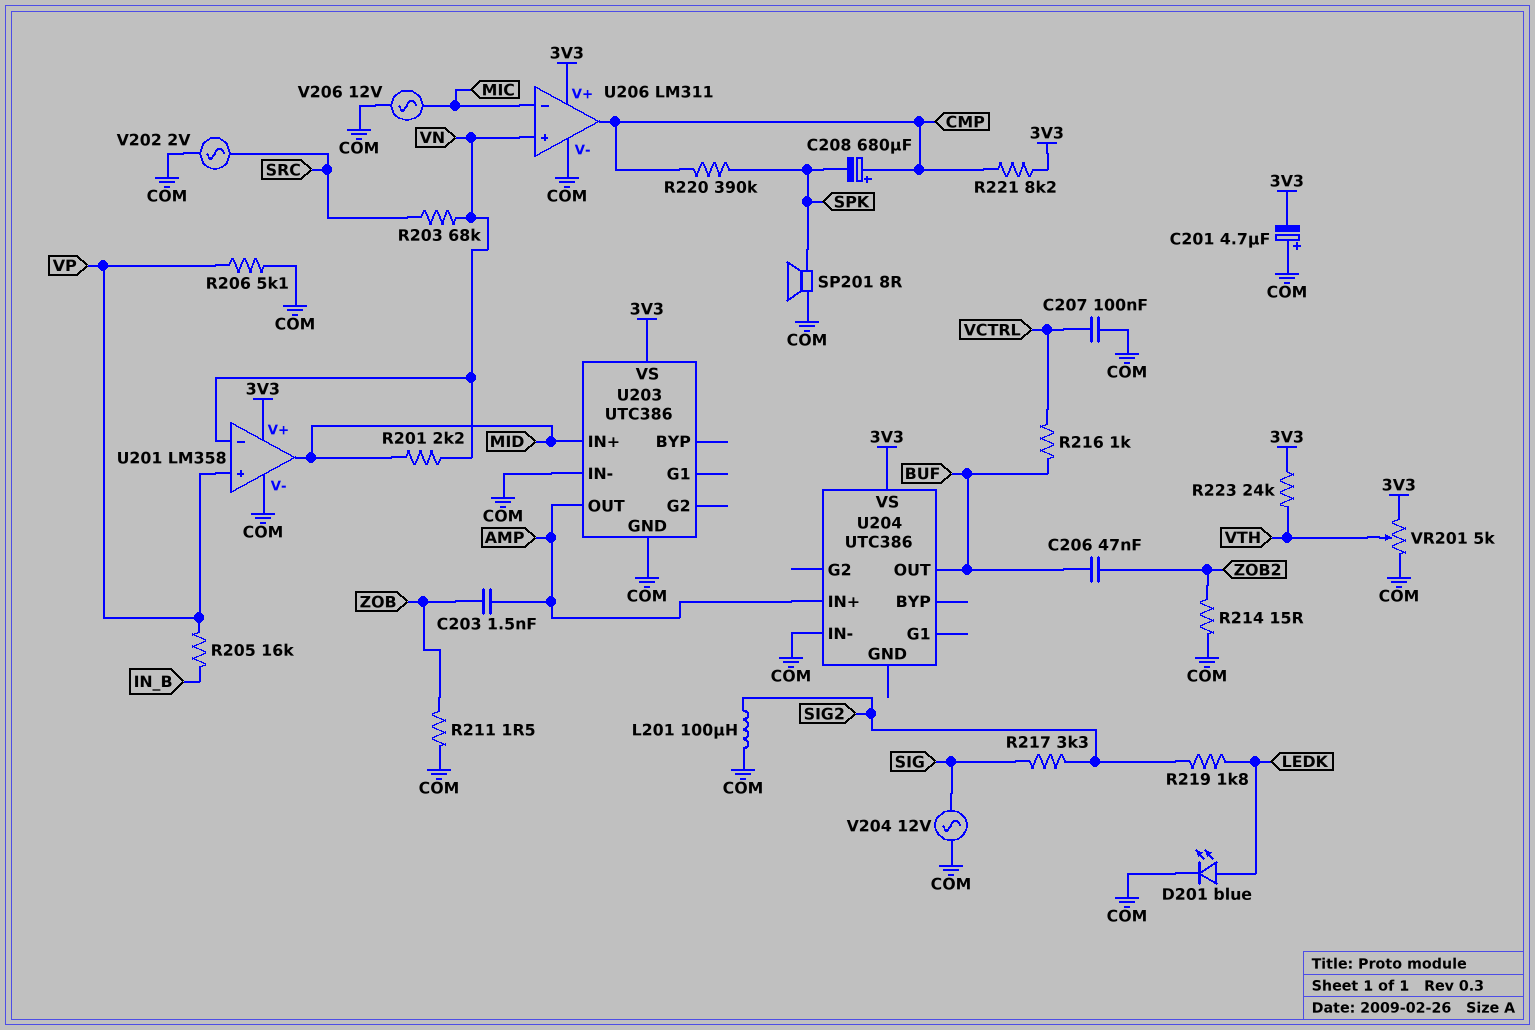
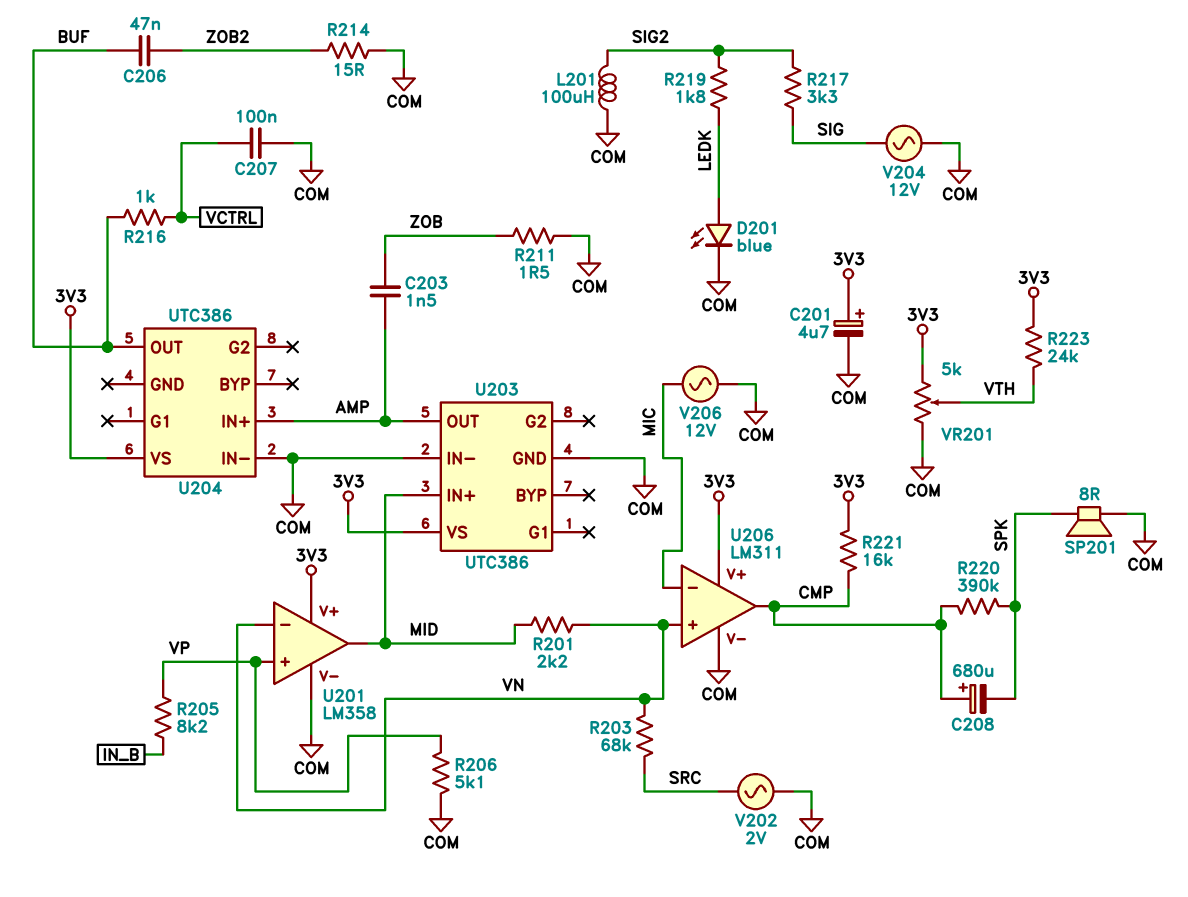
C201: 4.7uF (plus COM, minus 3V3) -> 4.7uF (plus 3V3, minus COM)
R205: 16k (IN_B, VP) -> 8.2k (IN_B, VP)
R221: 8.2k (3V3, CMP) -> 16k (3V3, CMP)

